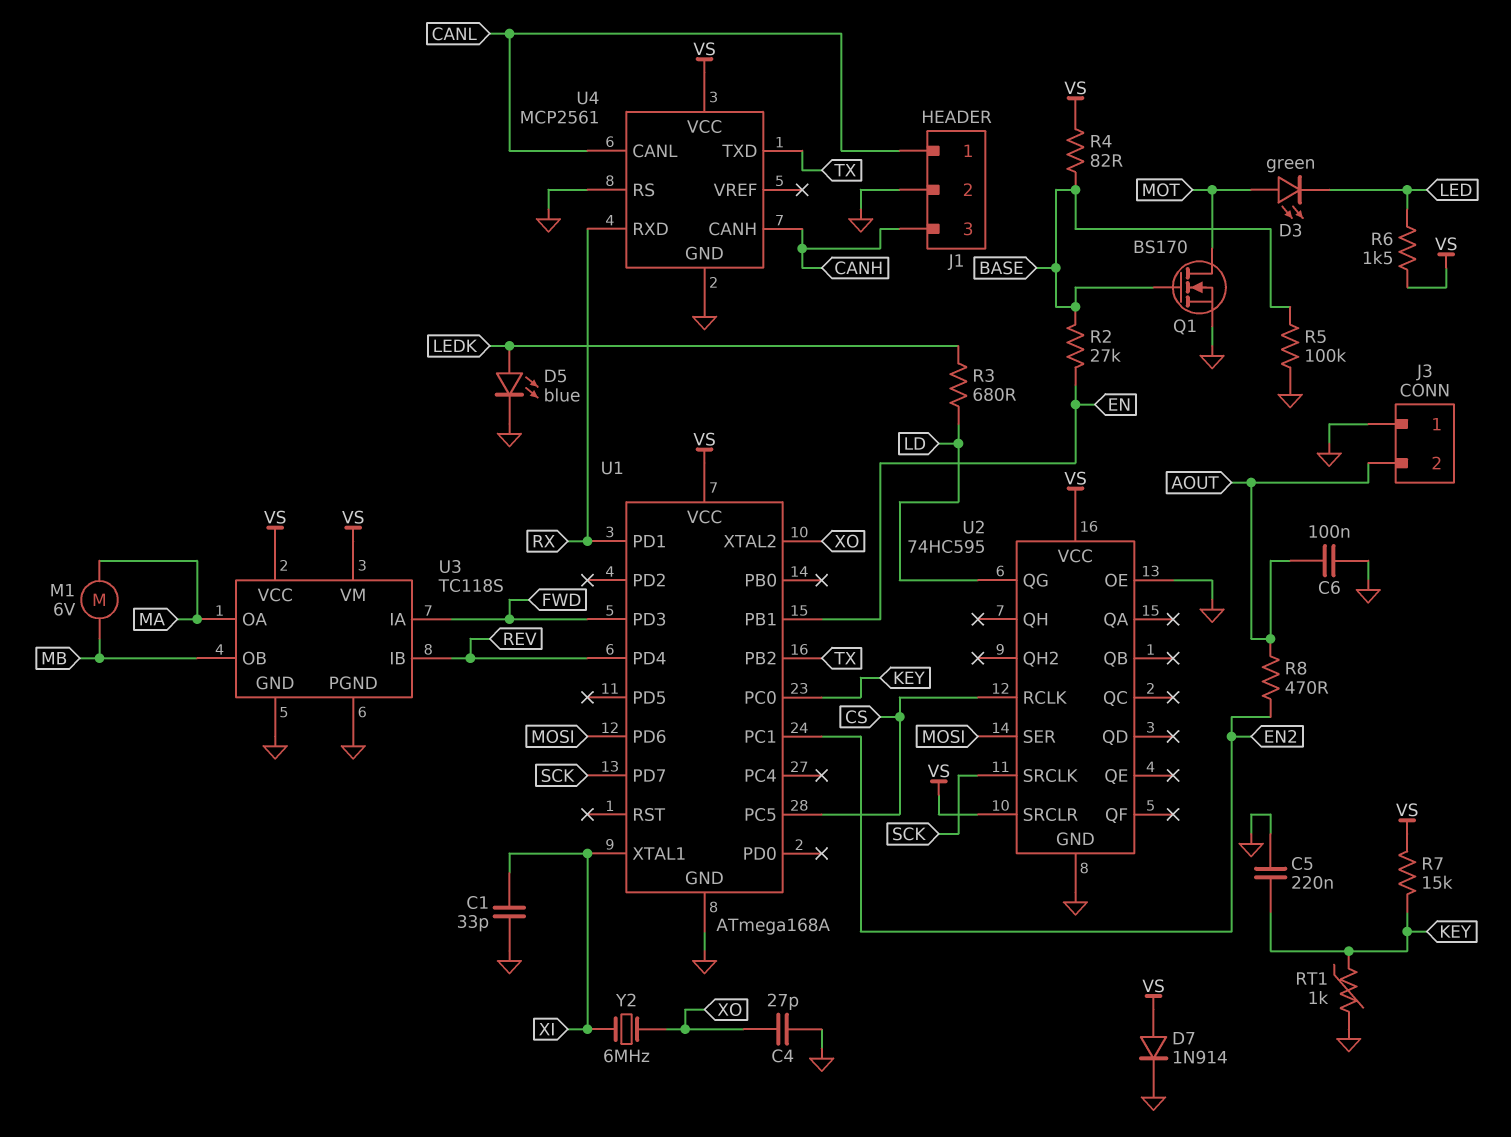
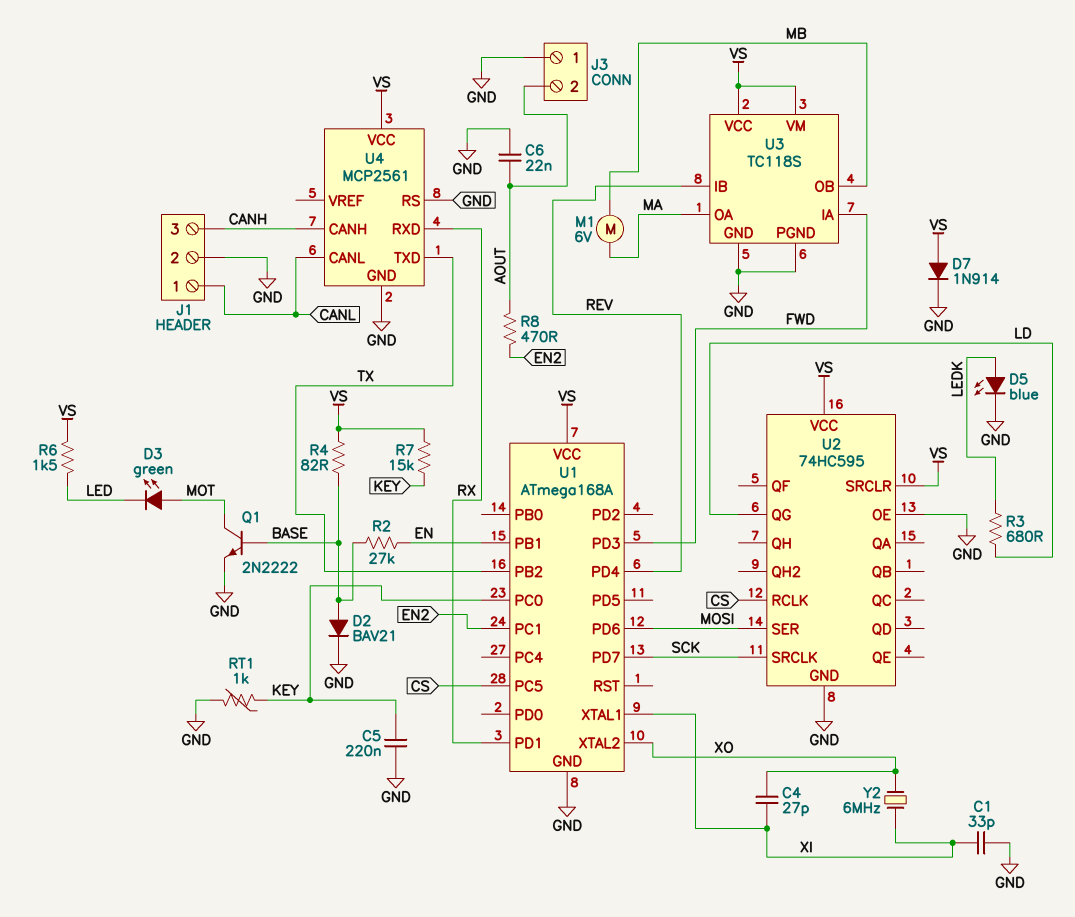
C4: 27pF (GND, XO) -> 27pF (XI, XO)
C6: 100nF (AOUT, GND) -> 22nF (AOUT, GND)
D2: none -> diode BAV21 (A BASE, K GND)
Q1: NMOS BS170 (G BASE, D MOT, S GND) -> NPN 2N2222 (B BASE, C MOT, E GND)
R5: 100k (BASE, GND) -> none

